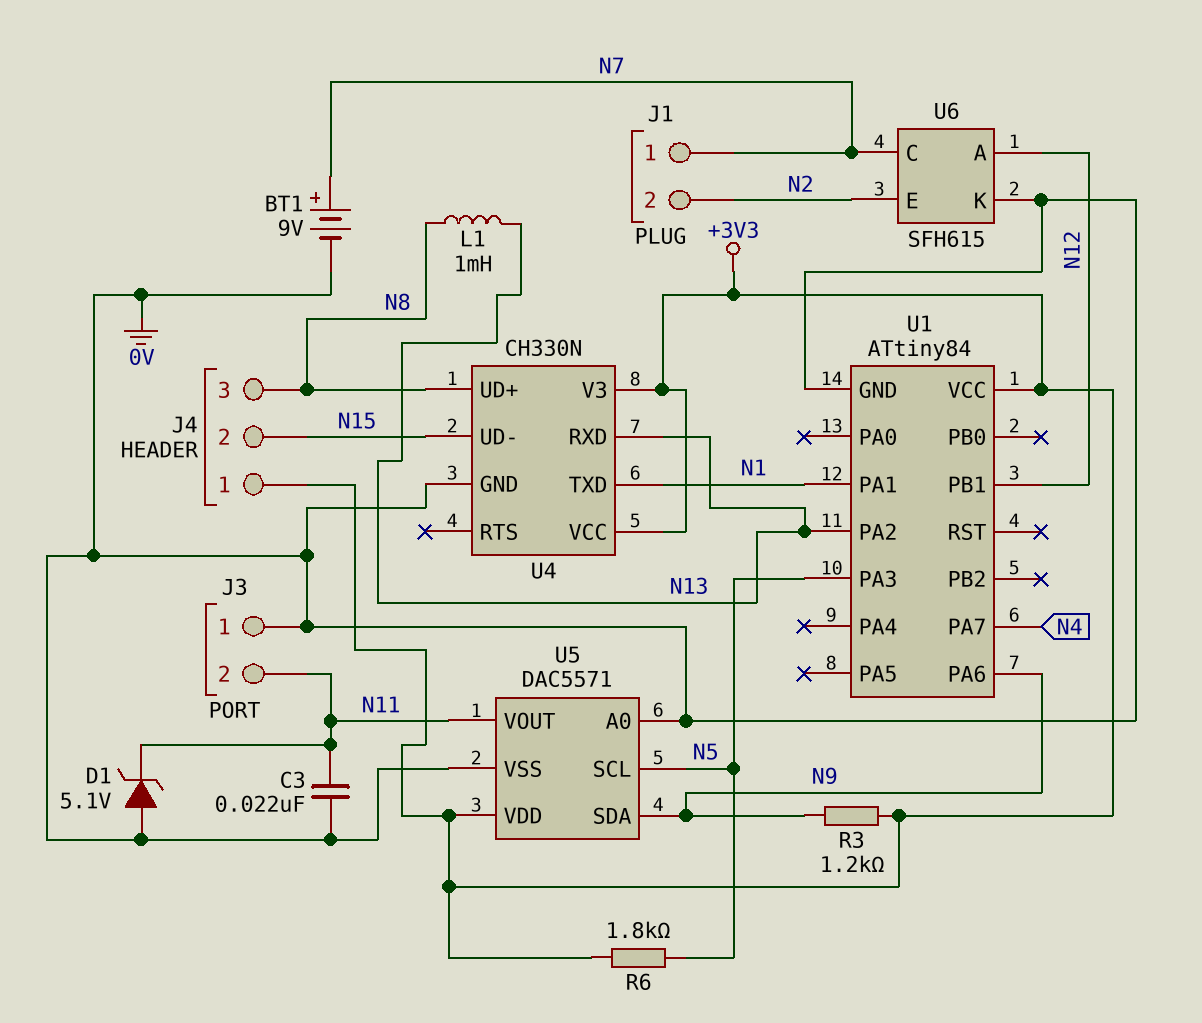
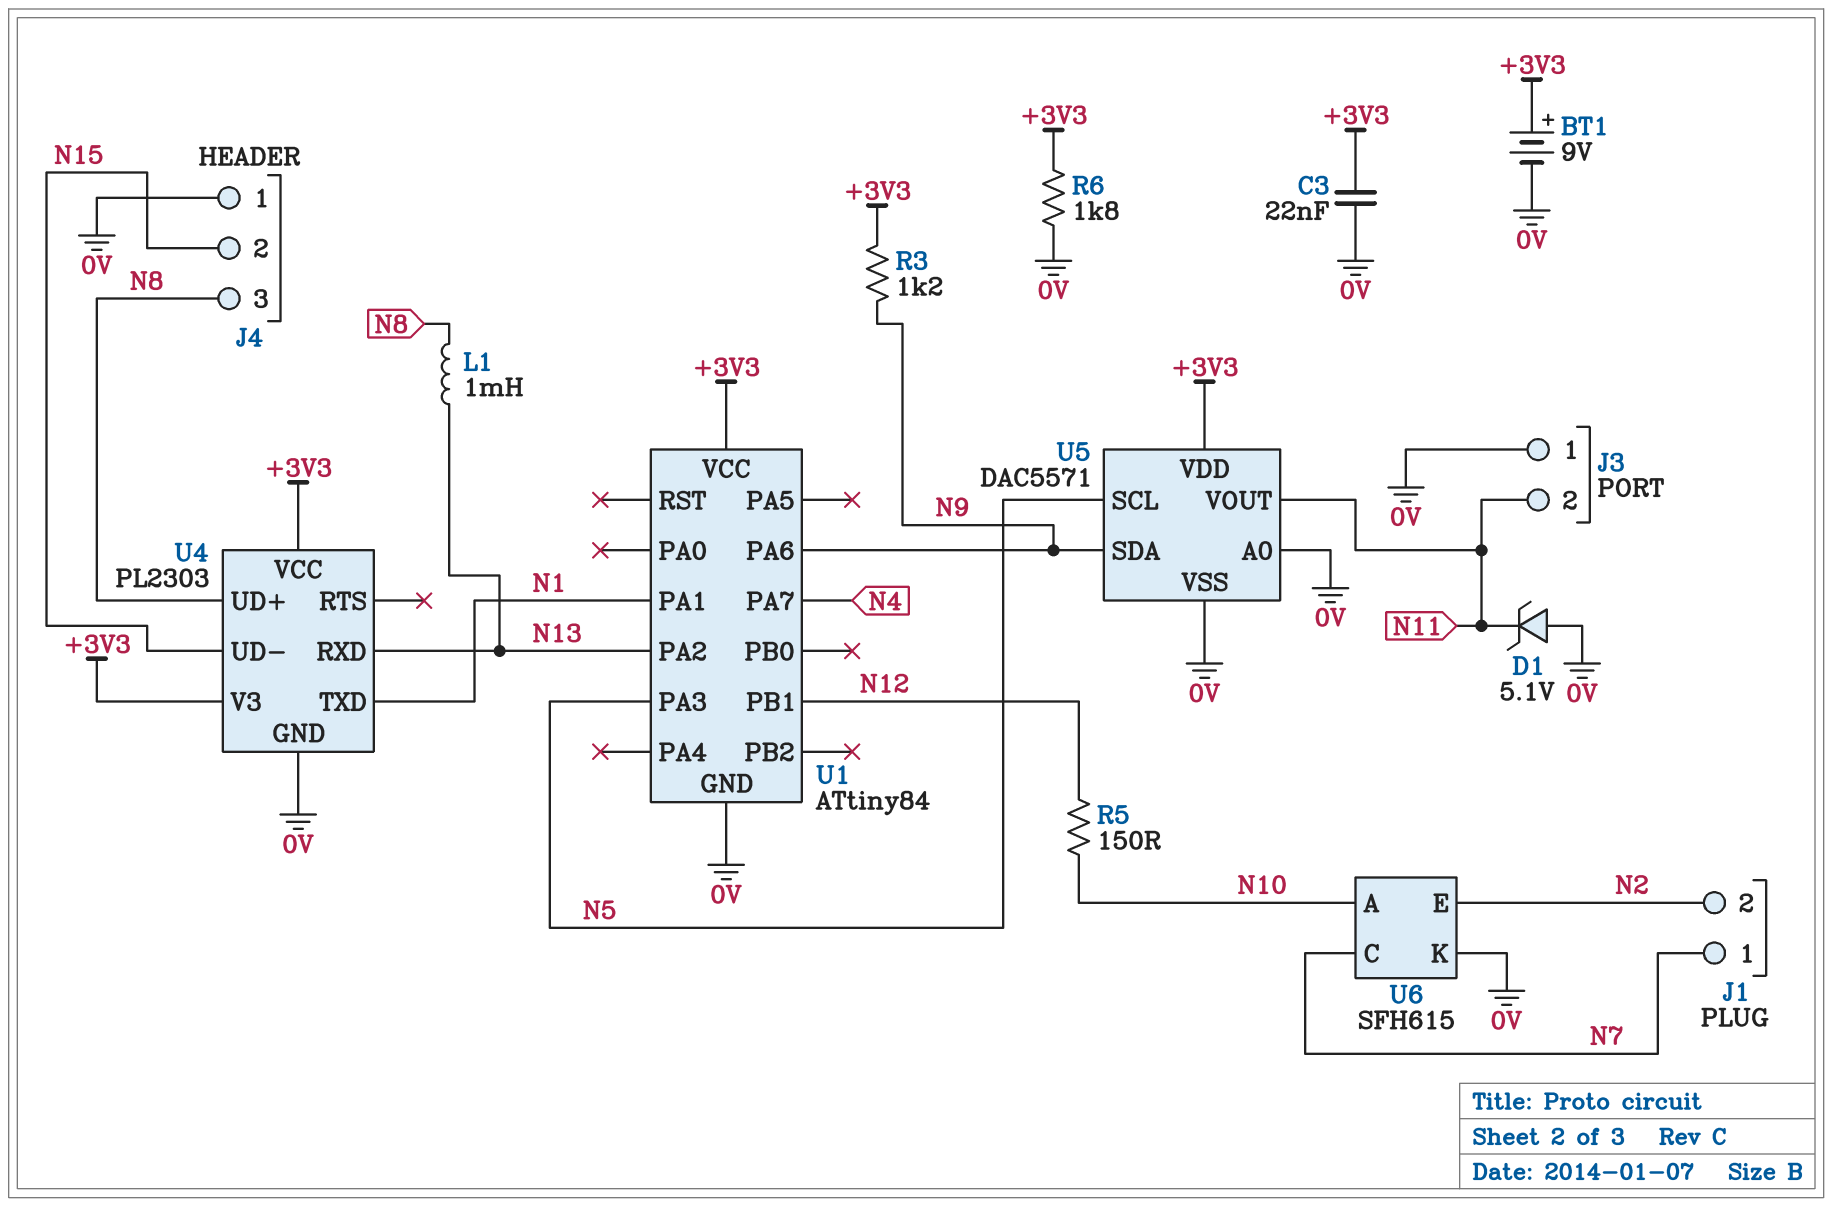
BT1: 9V (plus N7, minus 0V) -> 9V (plus +3V3, minus 0V)
C3: 22nF (0V, N11) -> 22nF (+3V3, 0V)
J4 pin 1: +3V3 -> 0V
R5: none -> 150 (N10, N12)
R6: 1.8k (+3V3, N5) -> 1.8k (+3V3, 0V)
U4: CH330N -> PL2303
U6 pin A: N12 -> N10

